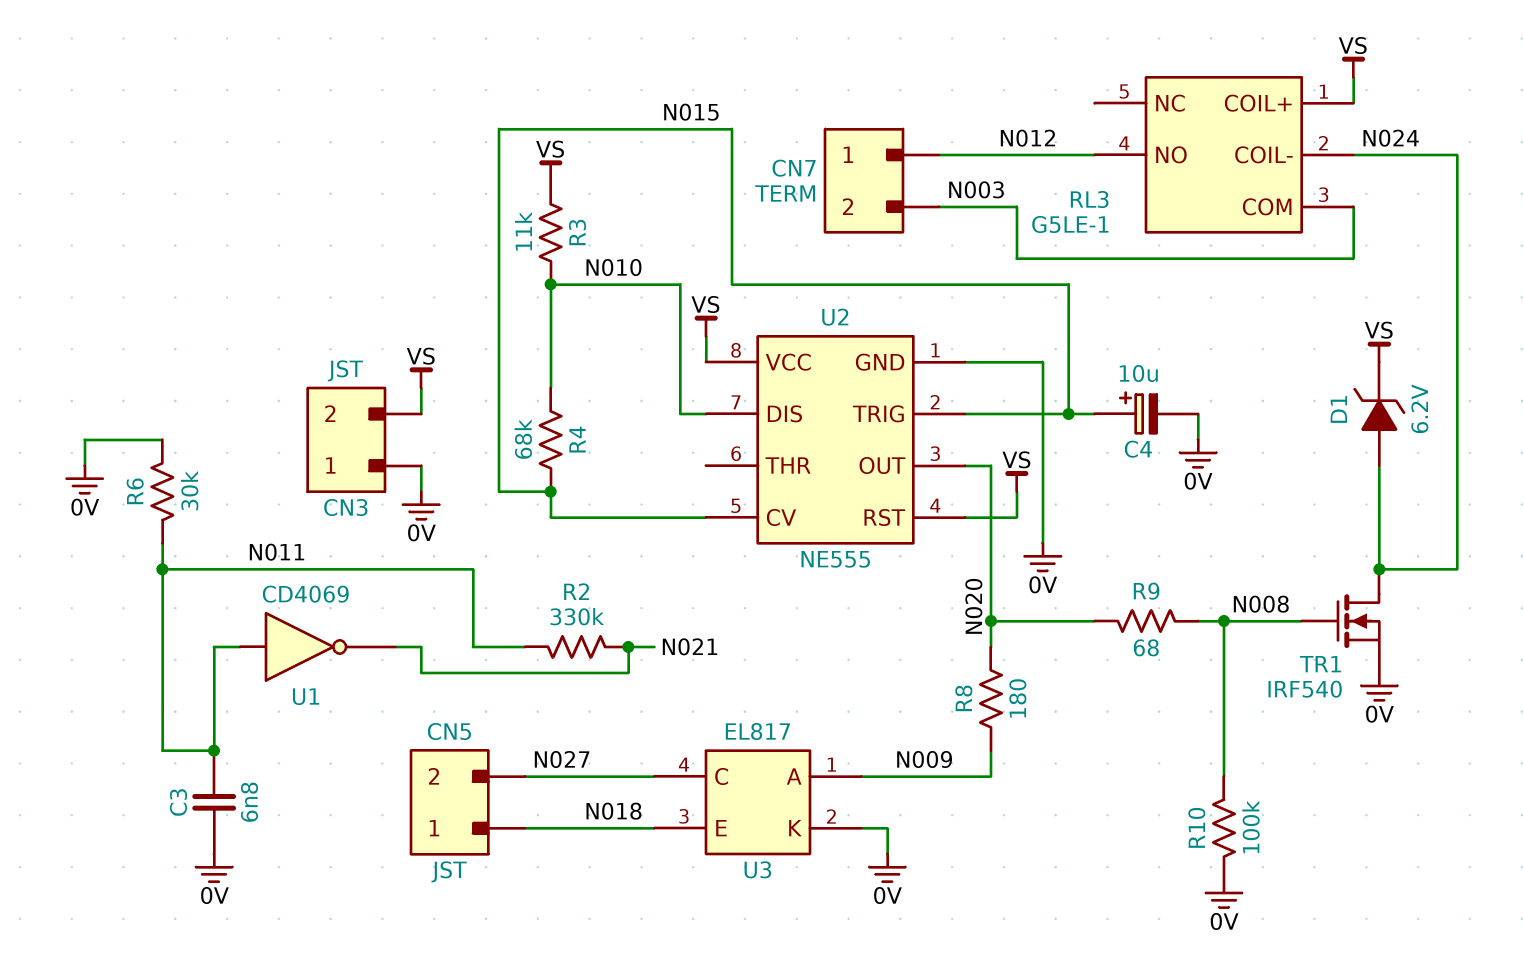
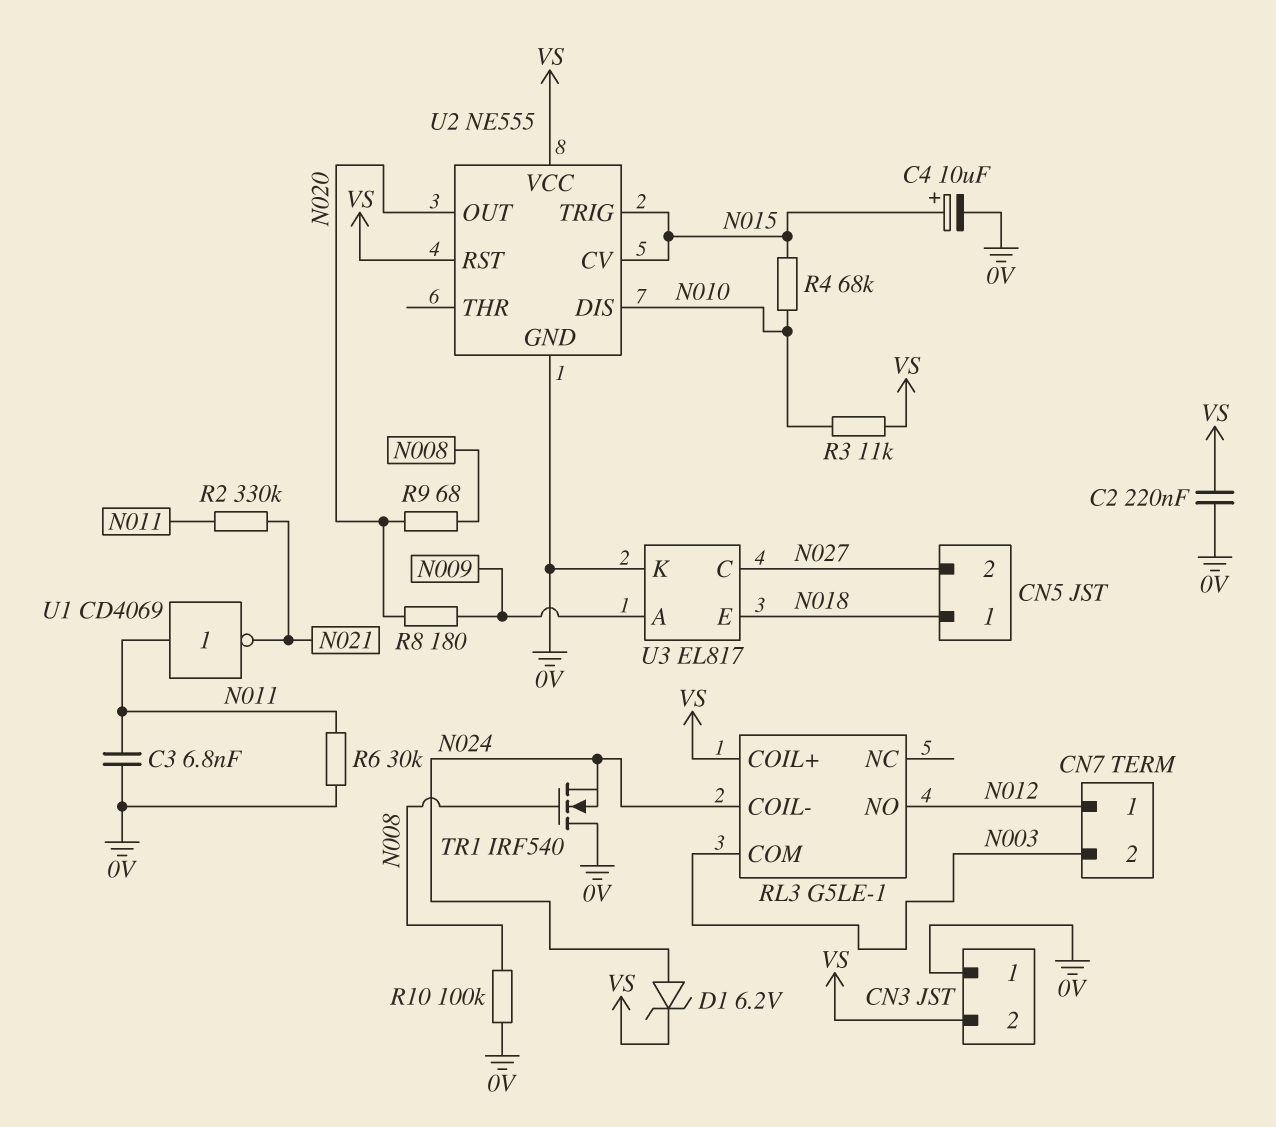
C2: none -> 220nF (0V, VS)
TR1: NMOS IRF540 (G N008, D N024, S 0V) -> NMOS IRF540 (G N008, D 0V, S N024)

